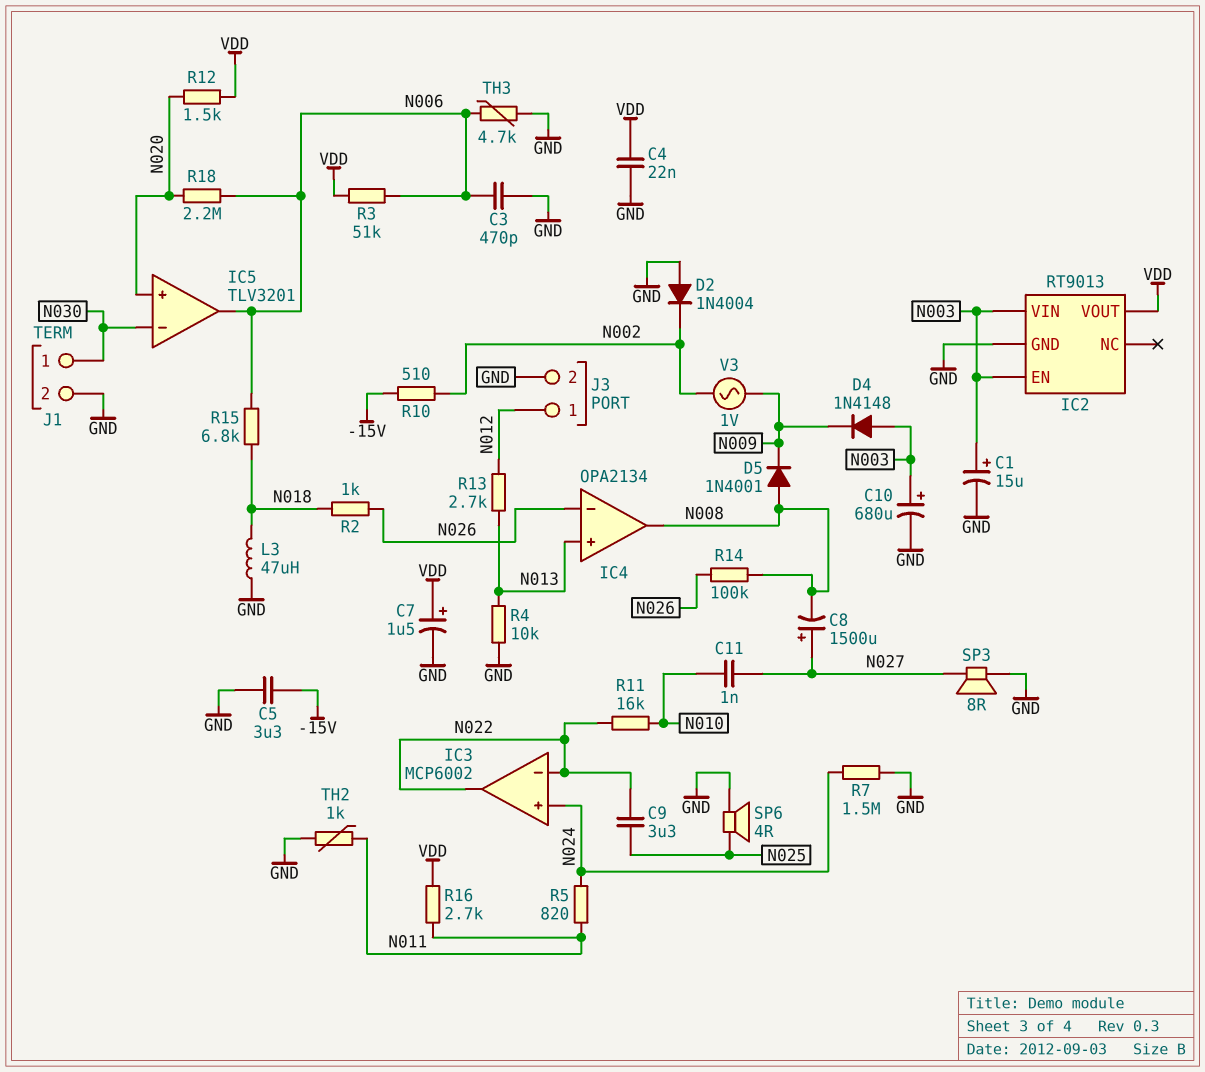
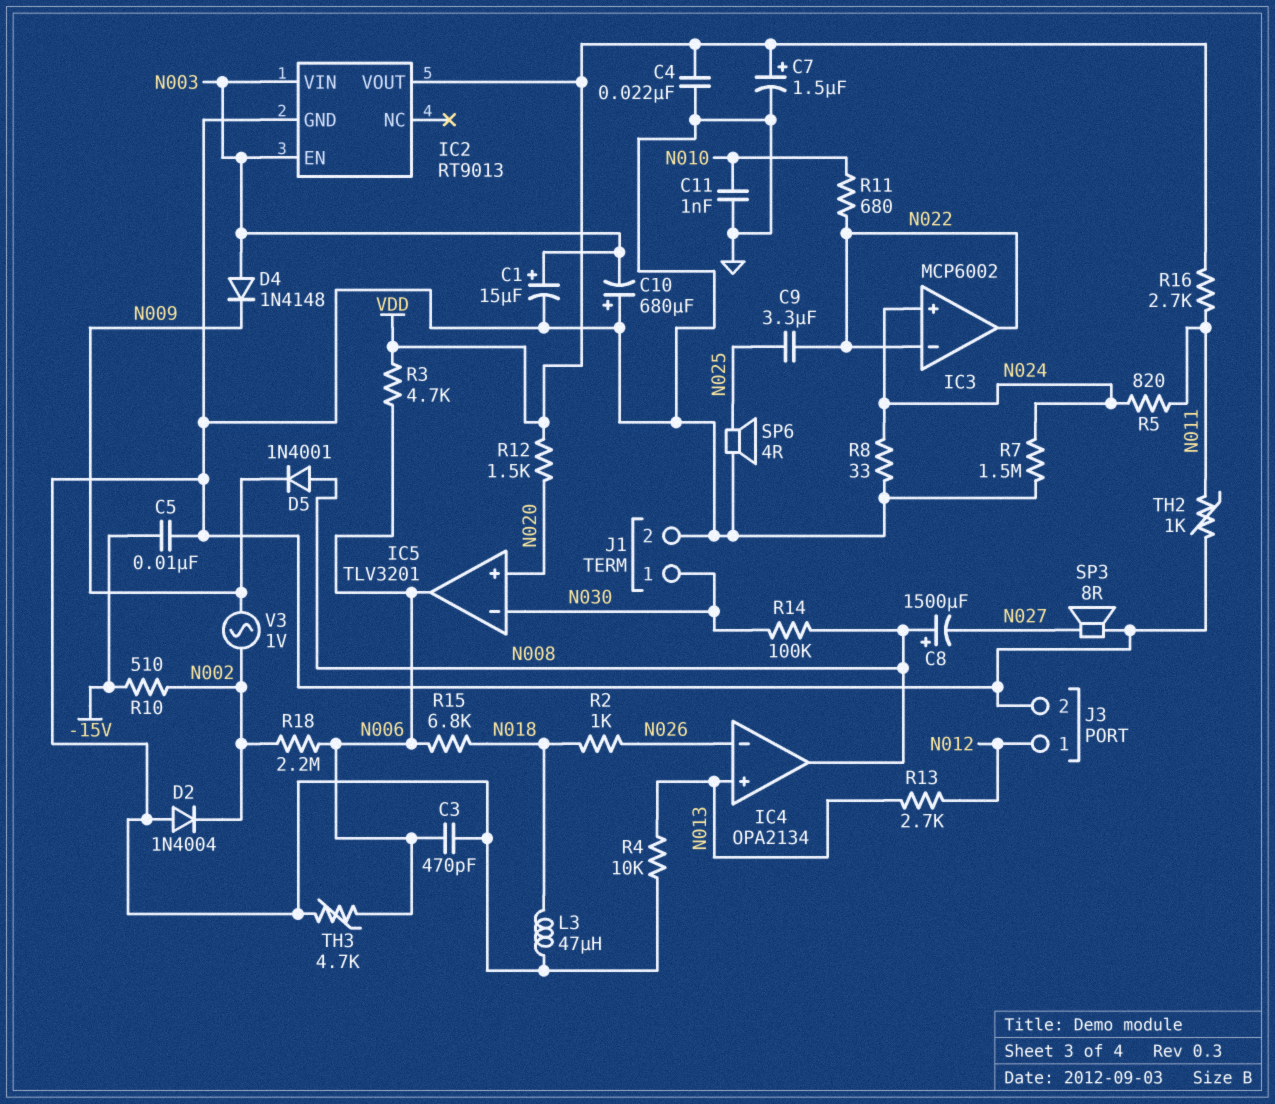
C5: 3.3uF (-15V, GND) -> 10nF (-15V, GND)
C8: 1500uF (plus N027, minus N008) -> 1500uF (plus N008, minus N027)
C10: 680uF (plus N003, minus GND) -> 680uF (plus GND, minus N003)
C11: 1nF (N010, N027) -> 1nF (GND, N010)
R3: 51k (N006, VDD) -> 4.7k (N006, VDD)
R8: none -> 33 (GND, N024)
R11: 16k (N010, N022) -> 680 (N010, N022)
R14: 100k (N008, N026) -> 100k (N008, N030)
R18: 2.2M (N006, N020) -> 2.2M (N002, N006)

